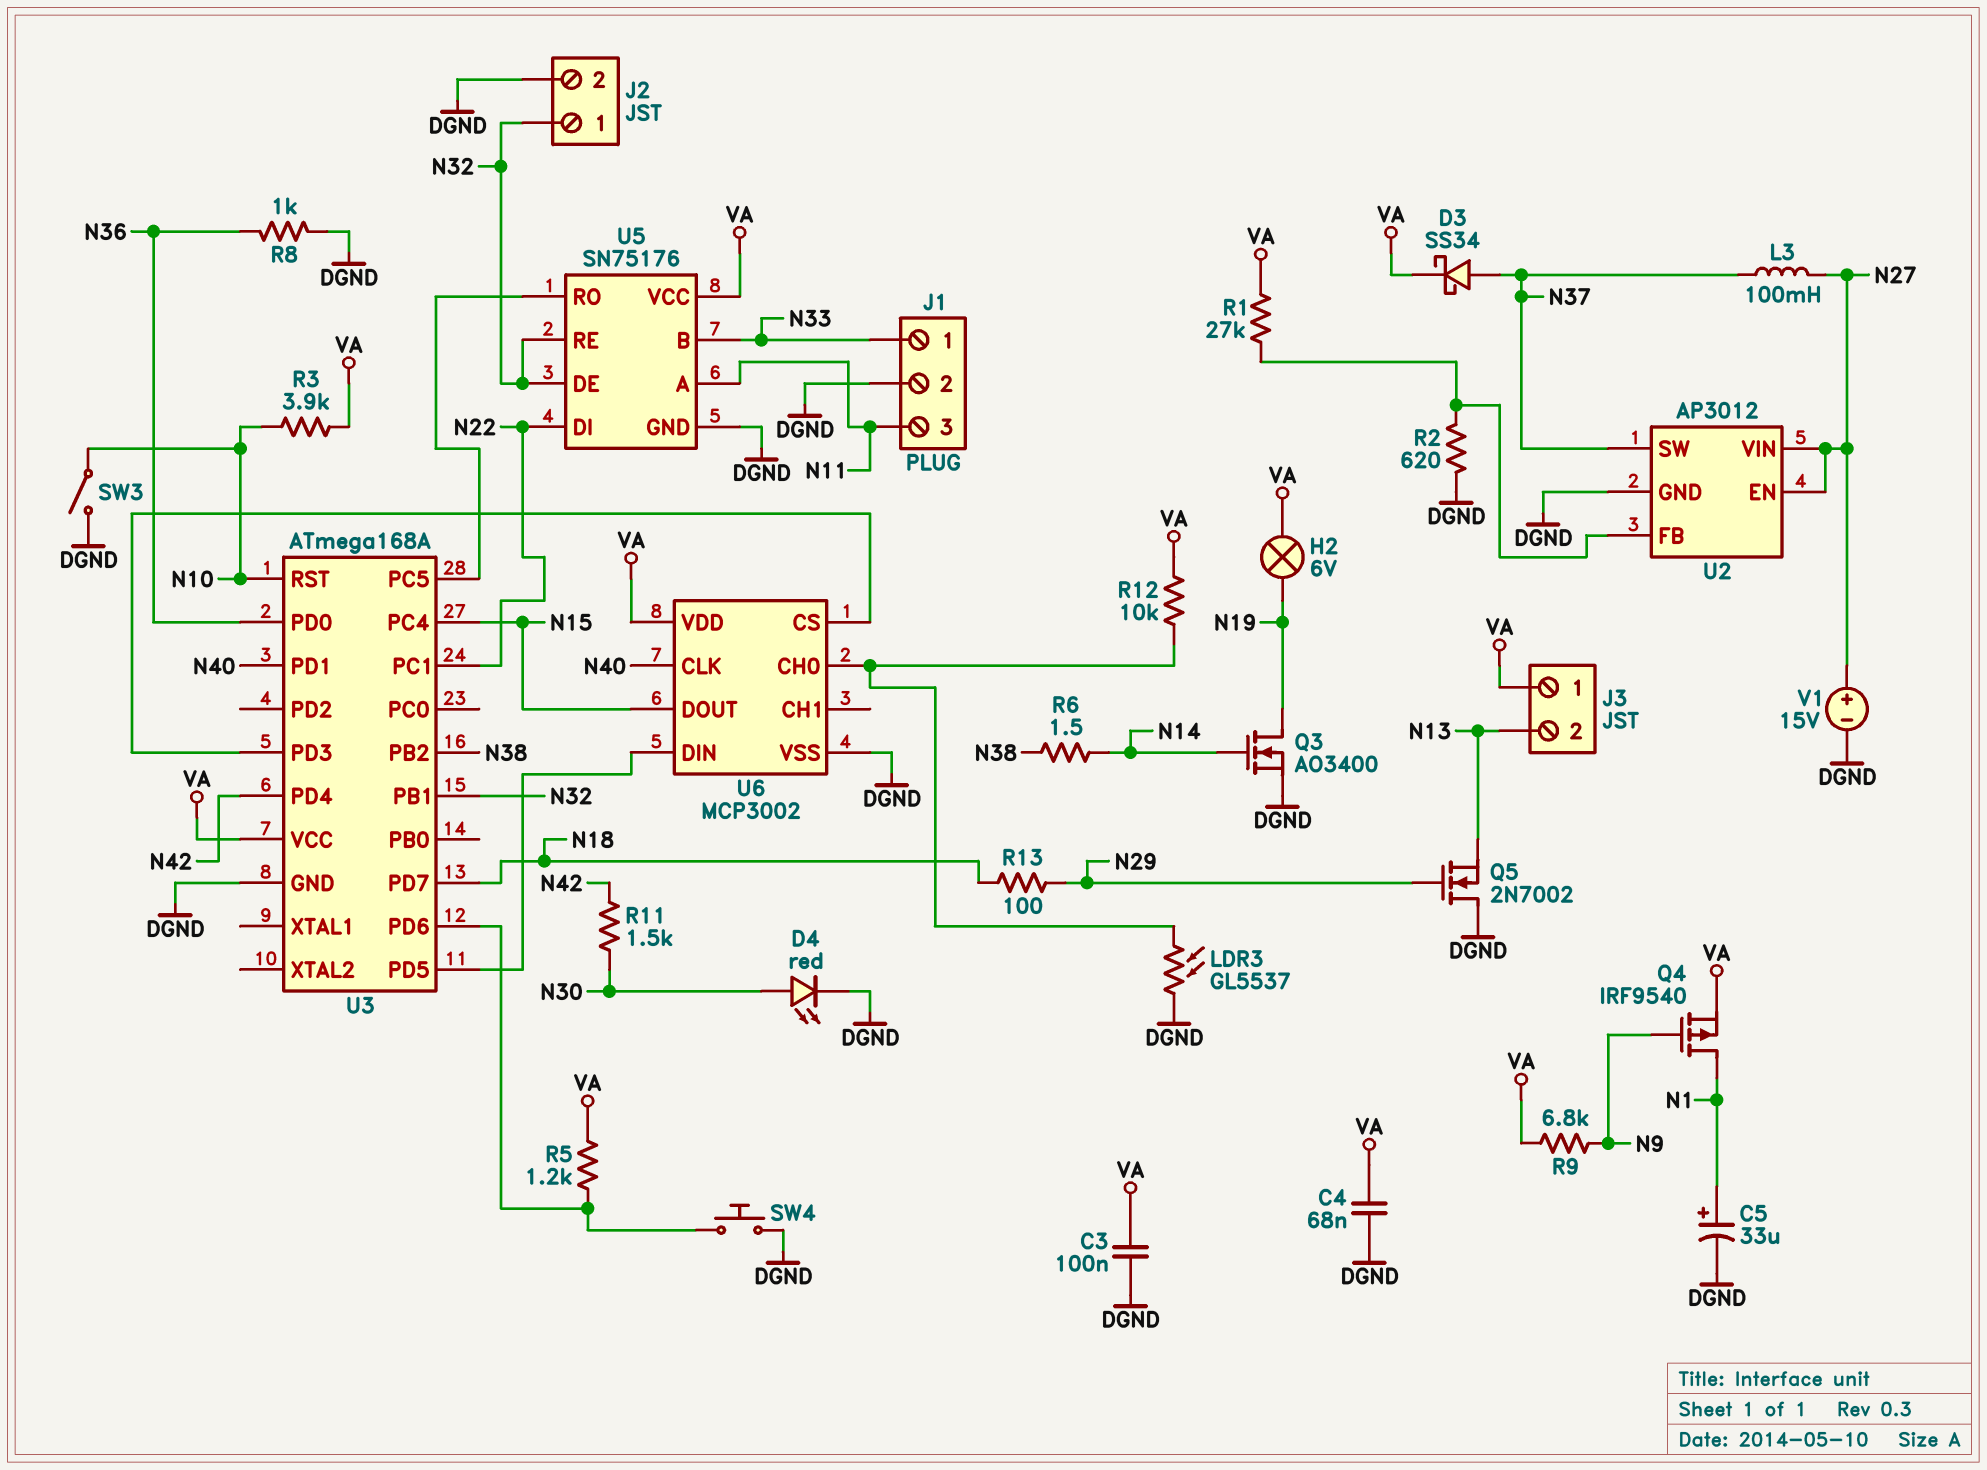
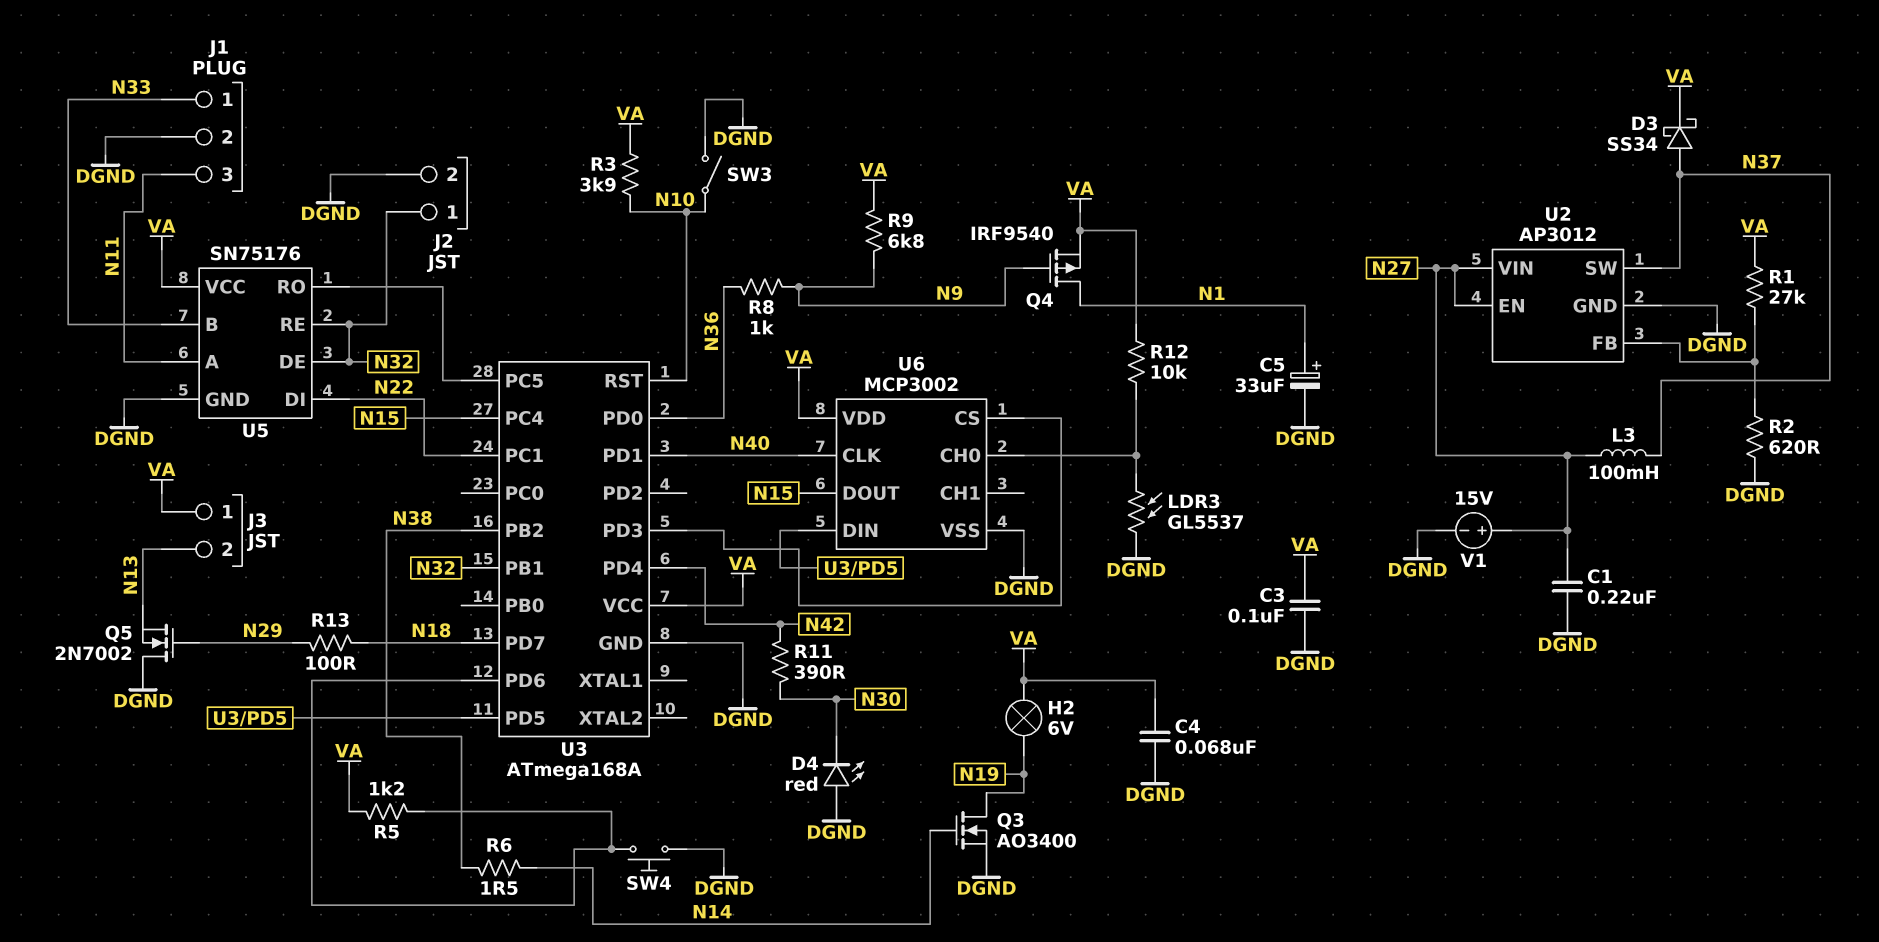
C1: none -> 220nF (DGND, N27)
D4: LED red (A N30, K DGND) -> LED red (A DGND, K N30)
R8: 1k (DGND, N36) -> 1k (N9, N36)
R11: 1.5k (N30, N42) -> 390 (N30, N42)

